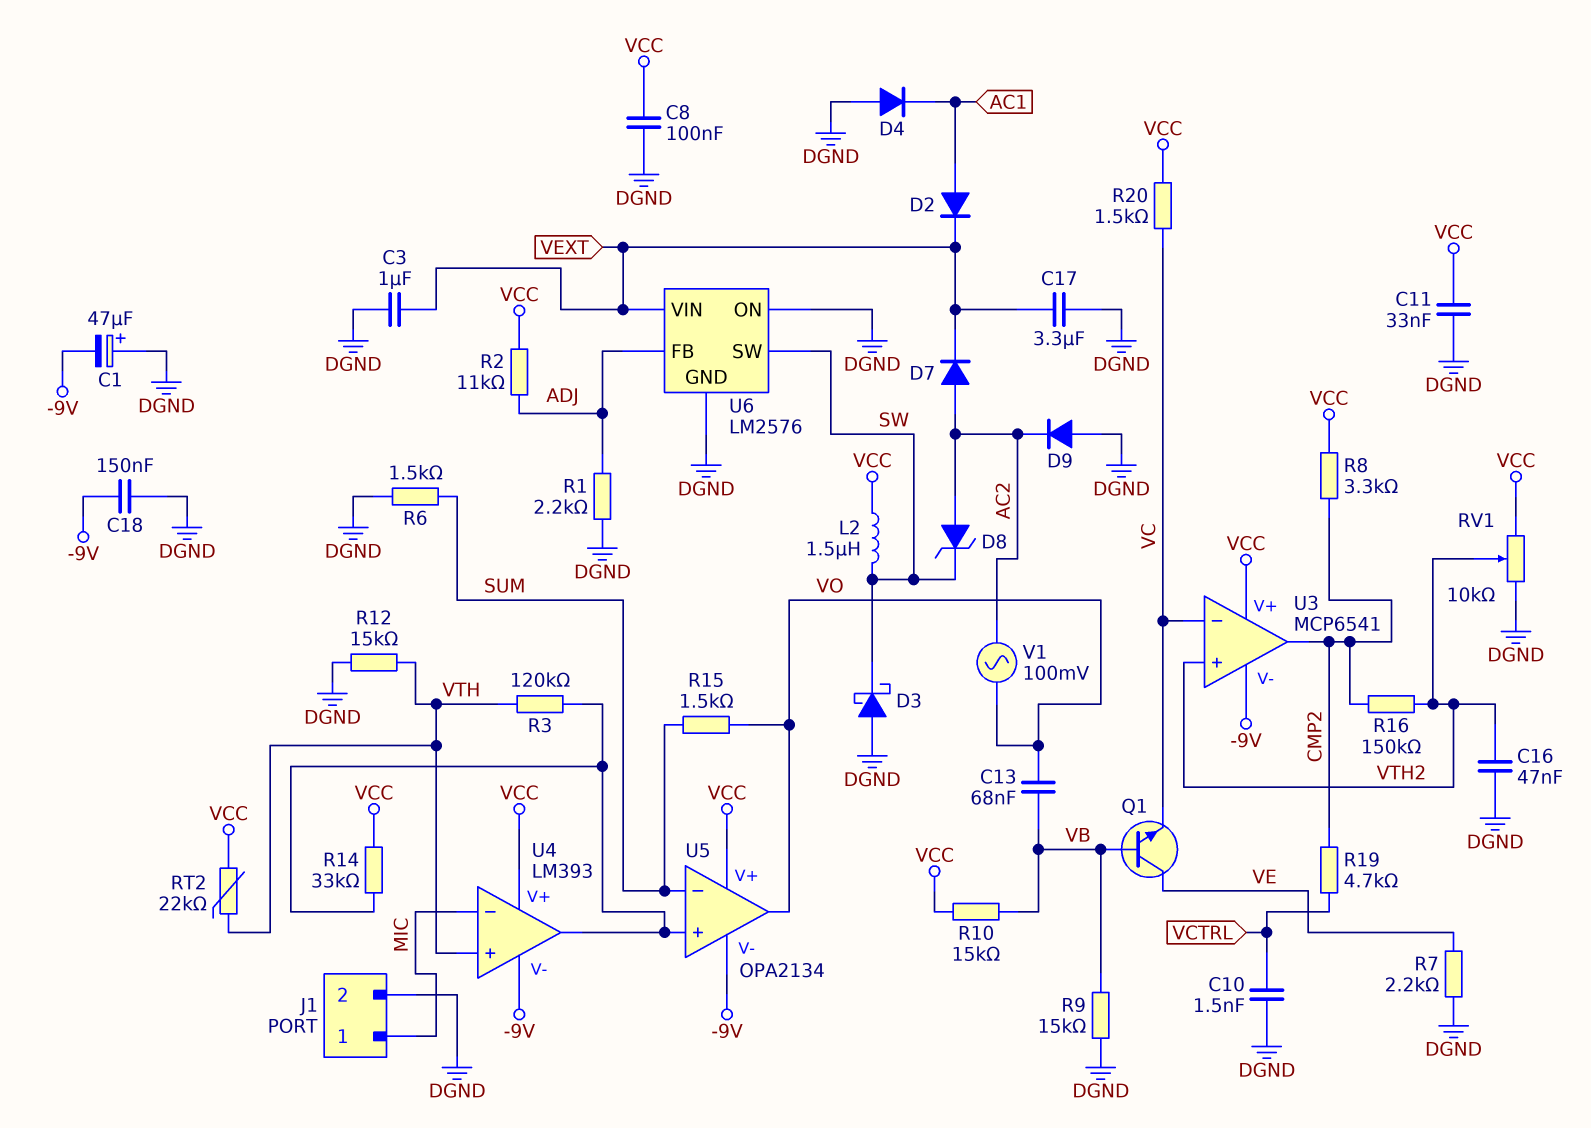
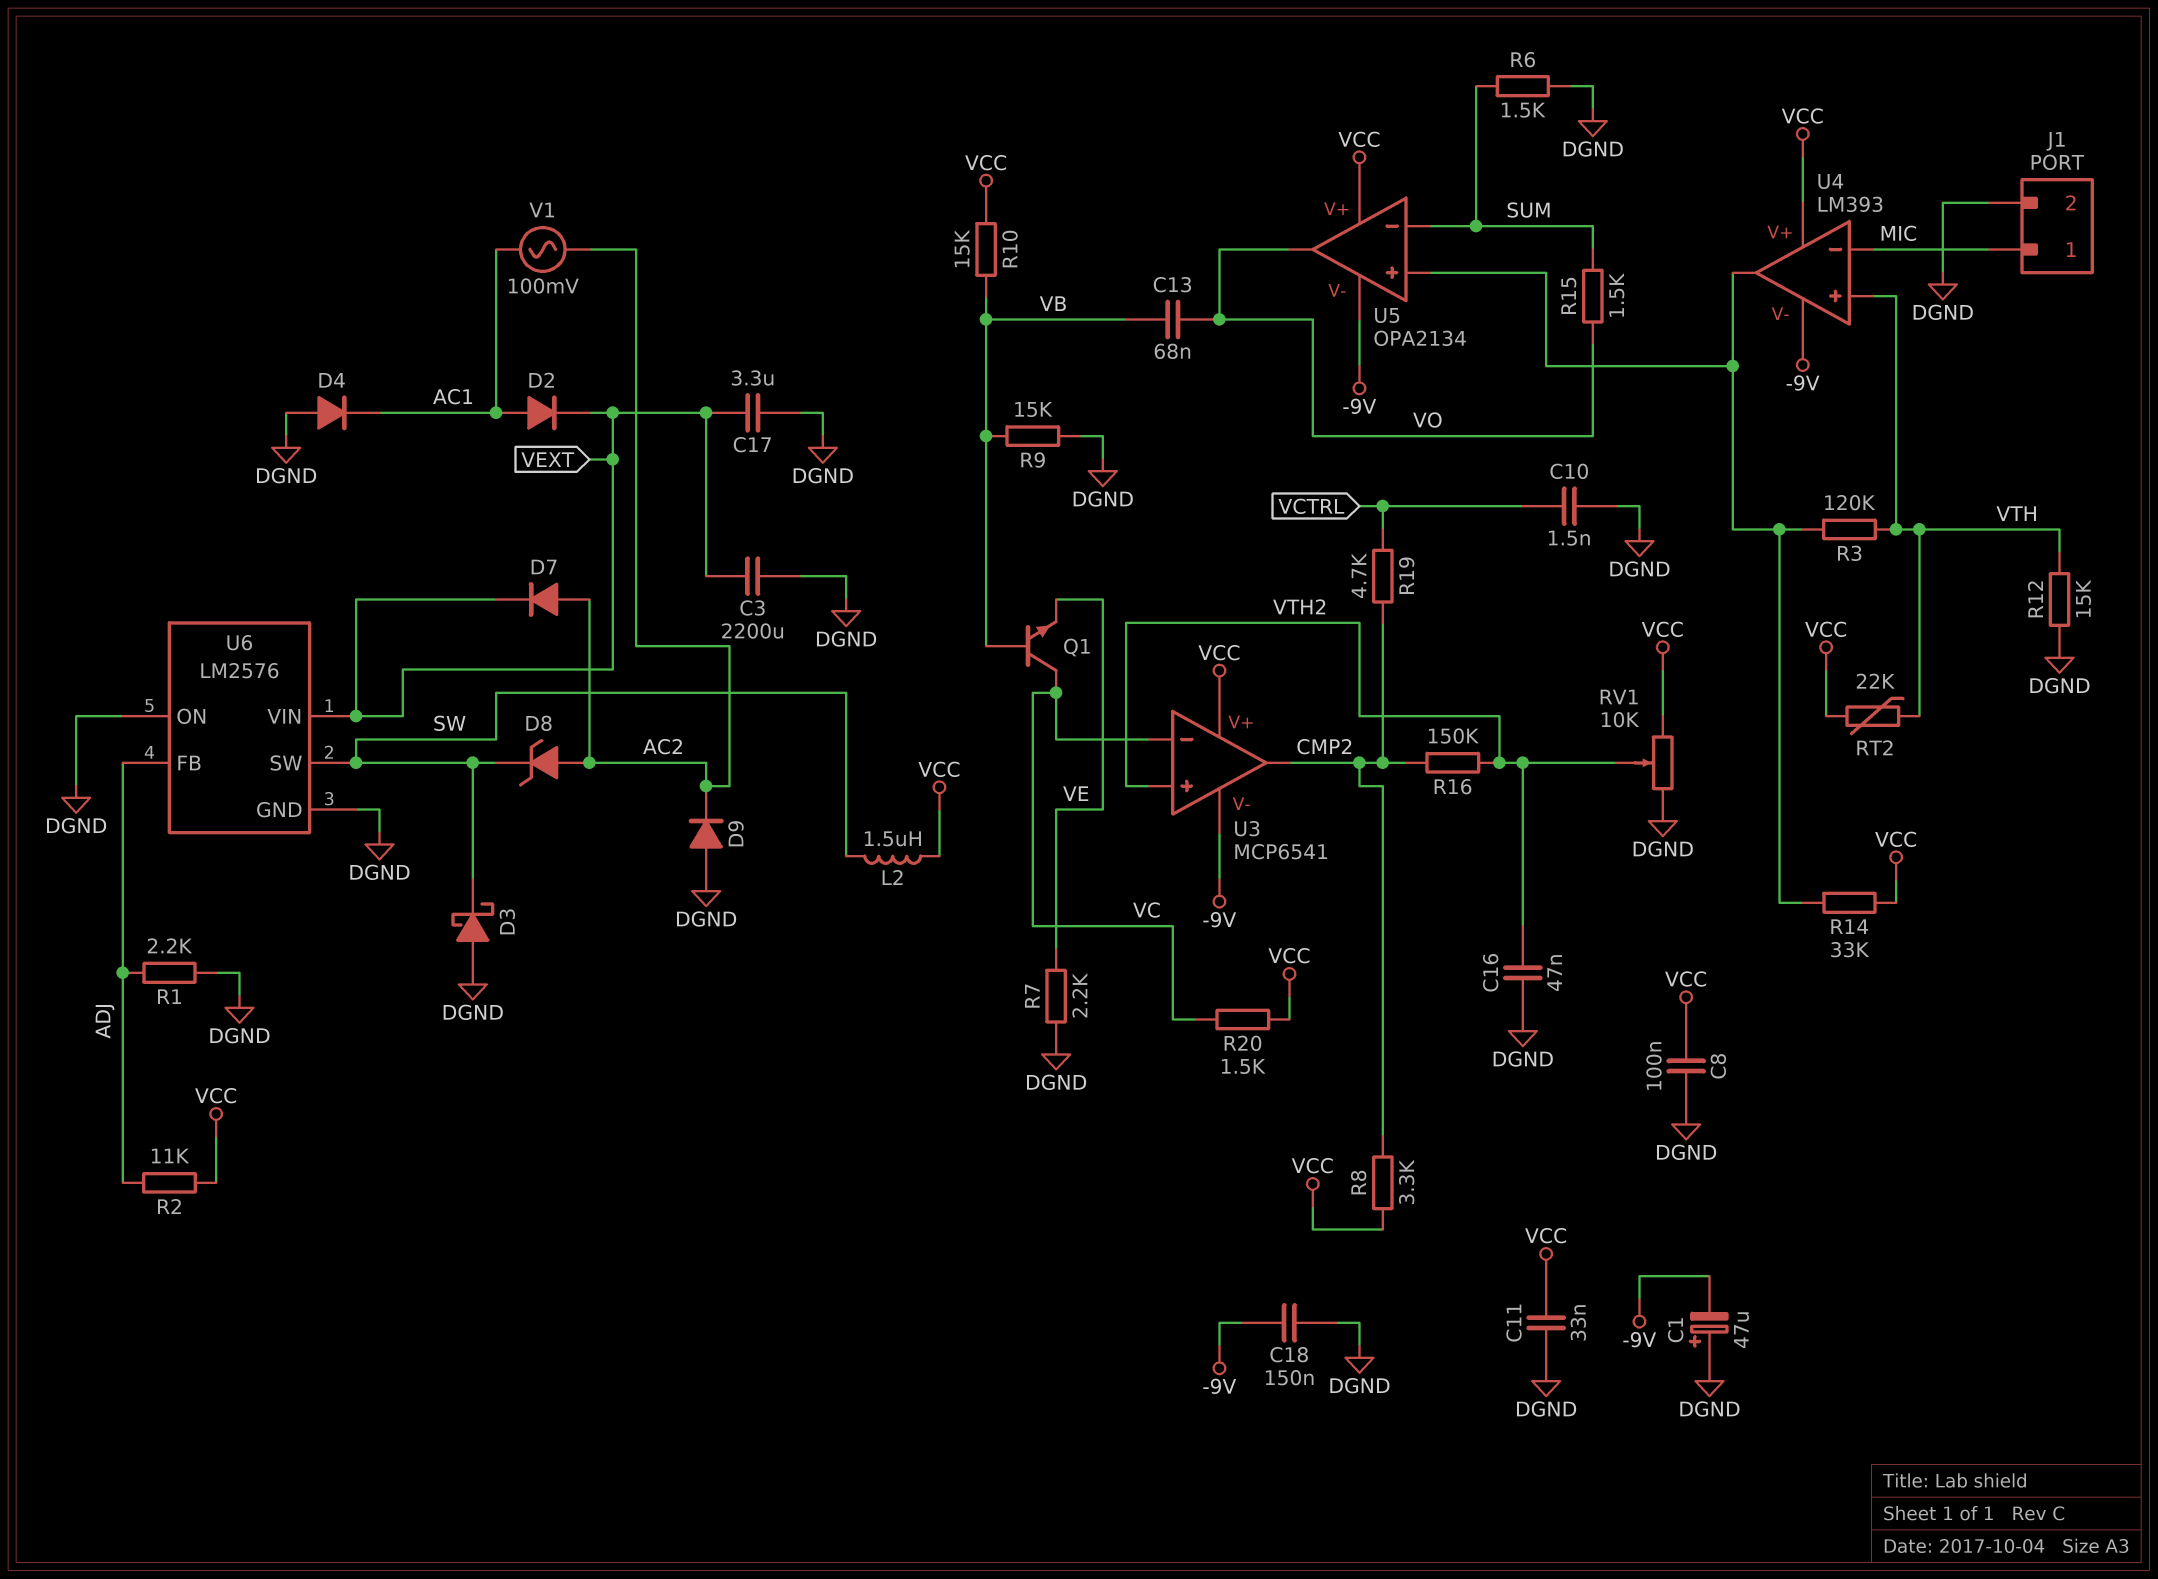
C3: 1uF (DGND, VEXT) -> 2200uF (DGND, VEXT)
Q1: NPN (B VB, C VE, E VC) -> NPN (B VB, C VC, E VE)
V1: AC 100mV (AC2, VO) -> AC 100mV (AC1, AC2)

